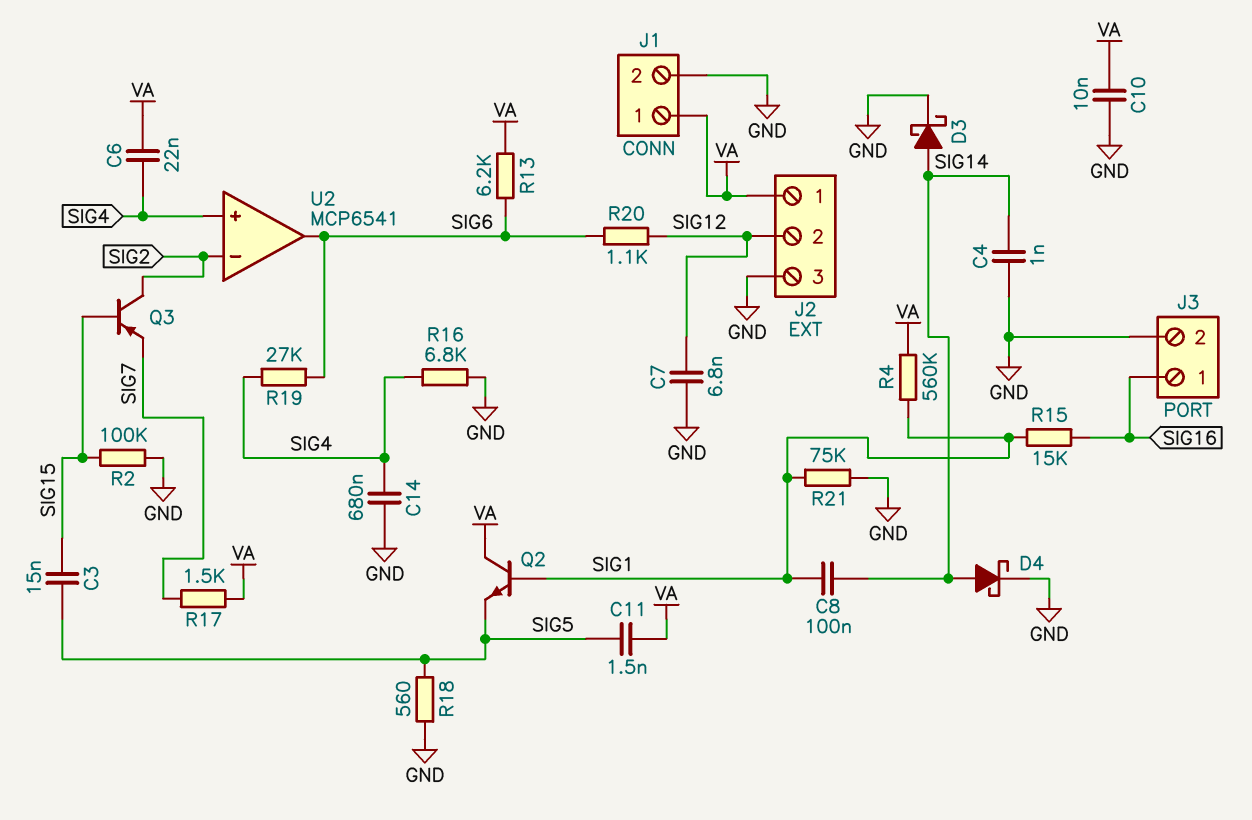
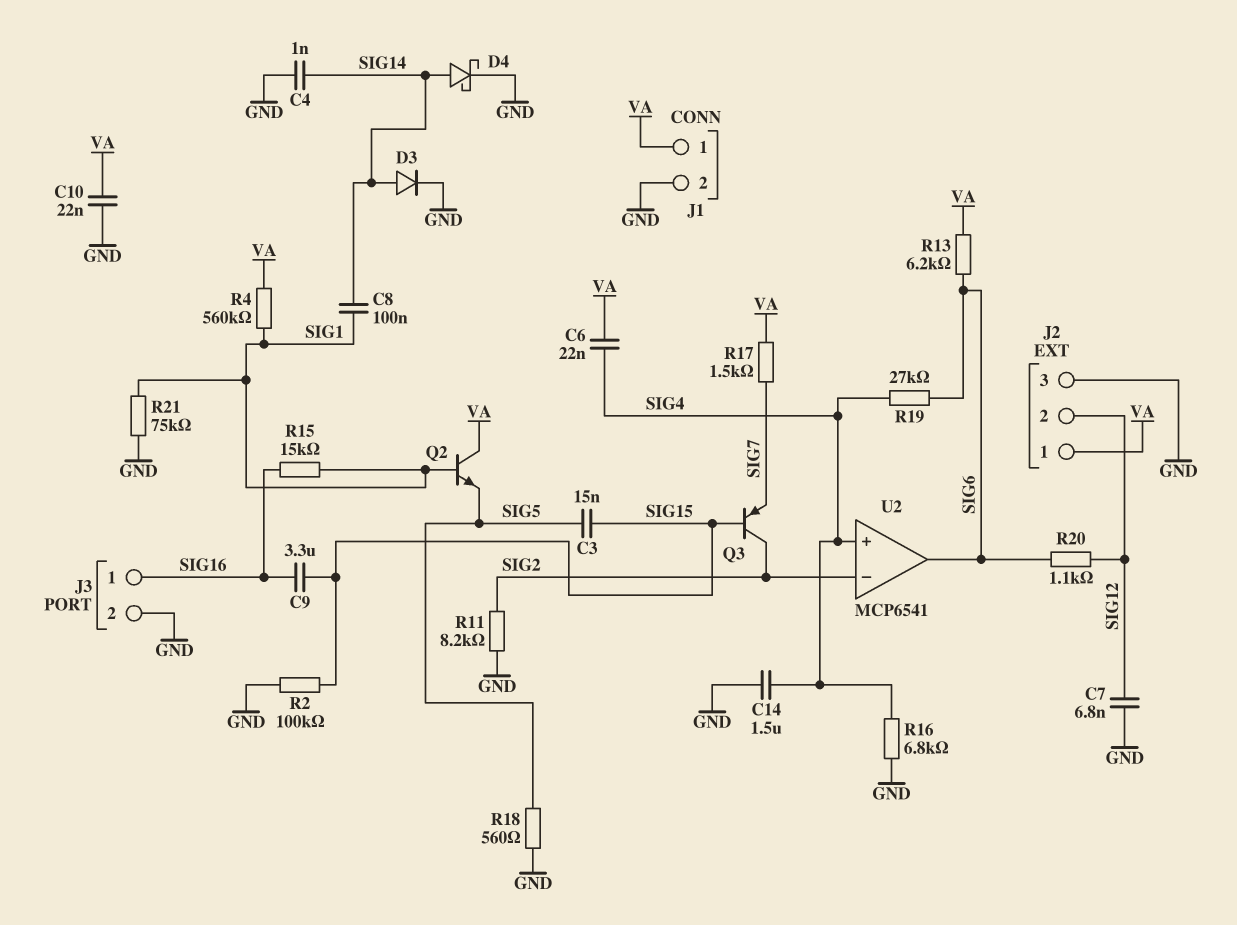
C9: none -> 3.3uF (SIG15, SIG16)
C10: 10nF (GND, VA) -> 22nF (GND, VA)
C11: 1.5nF (SIG5, VA) -> none
C14: 680nF (GND, SIG4) -> 1.5uF (GND, SIG4)
D3: schottky (A SIG14, K GND) -> diode (A SIG14, K GND)
R11: none -> 8.2k (GND, SIG2)

